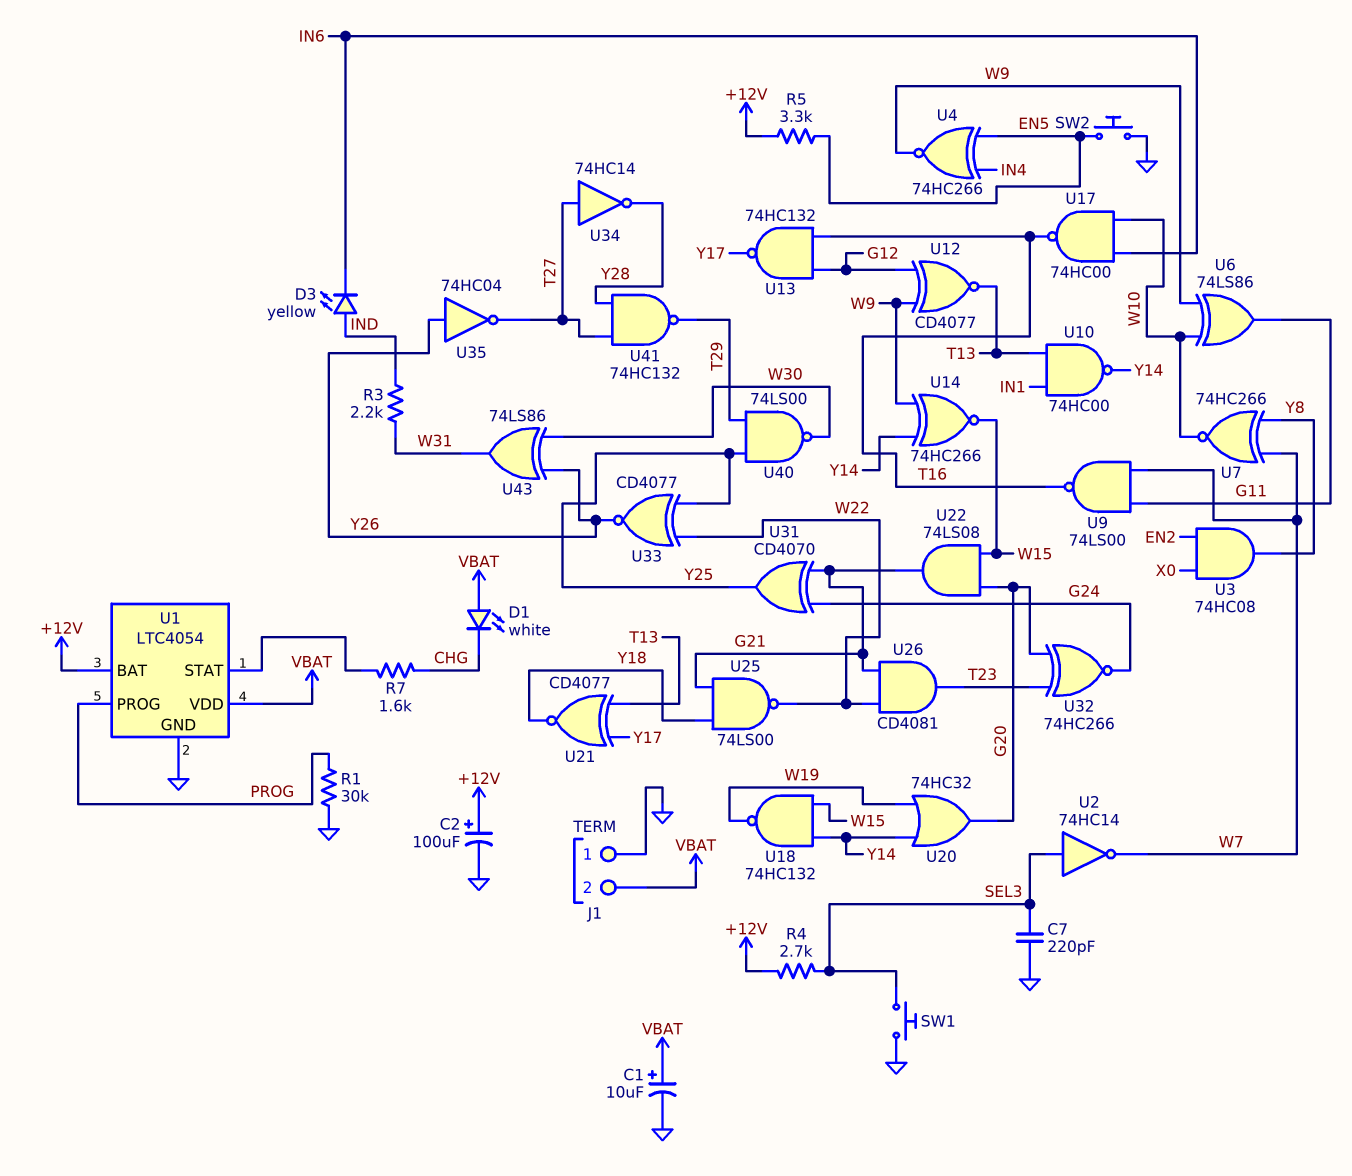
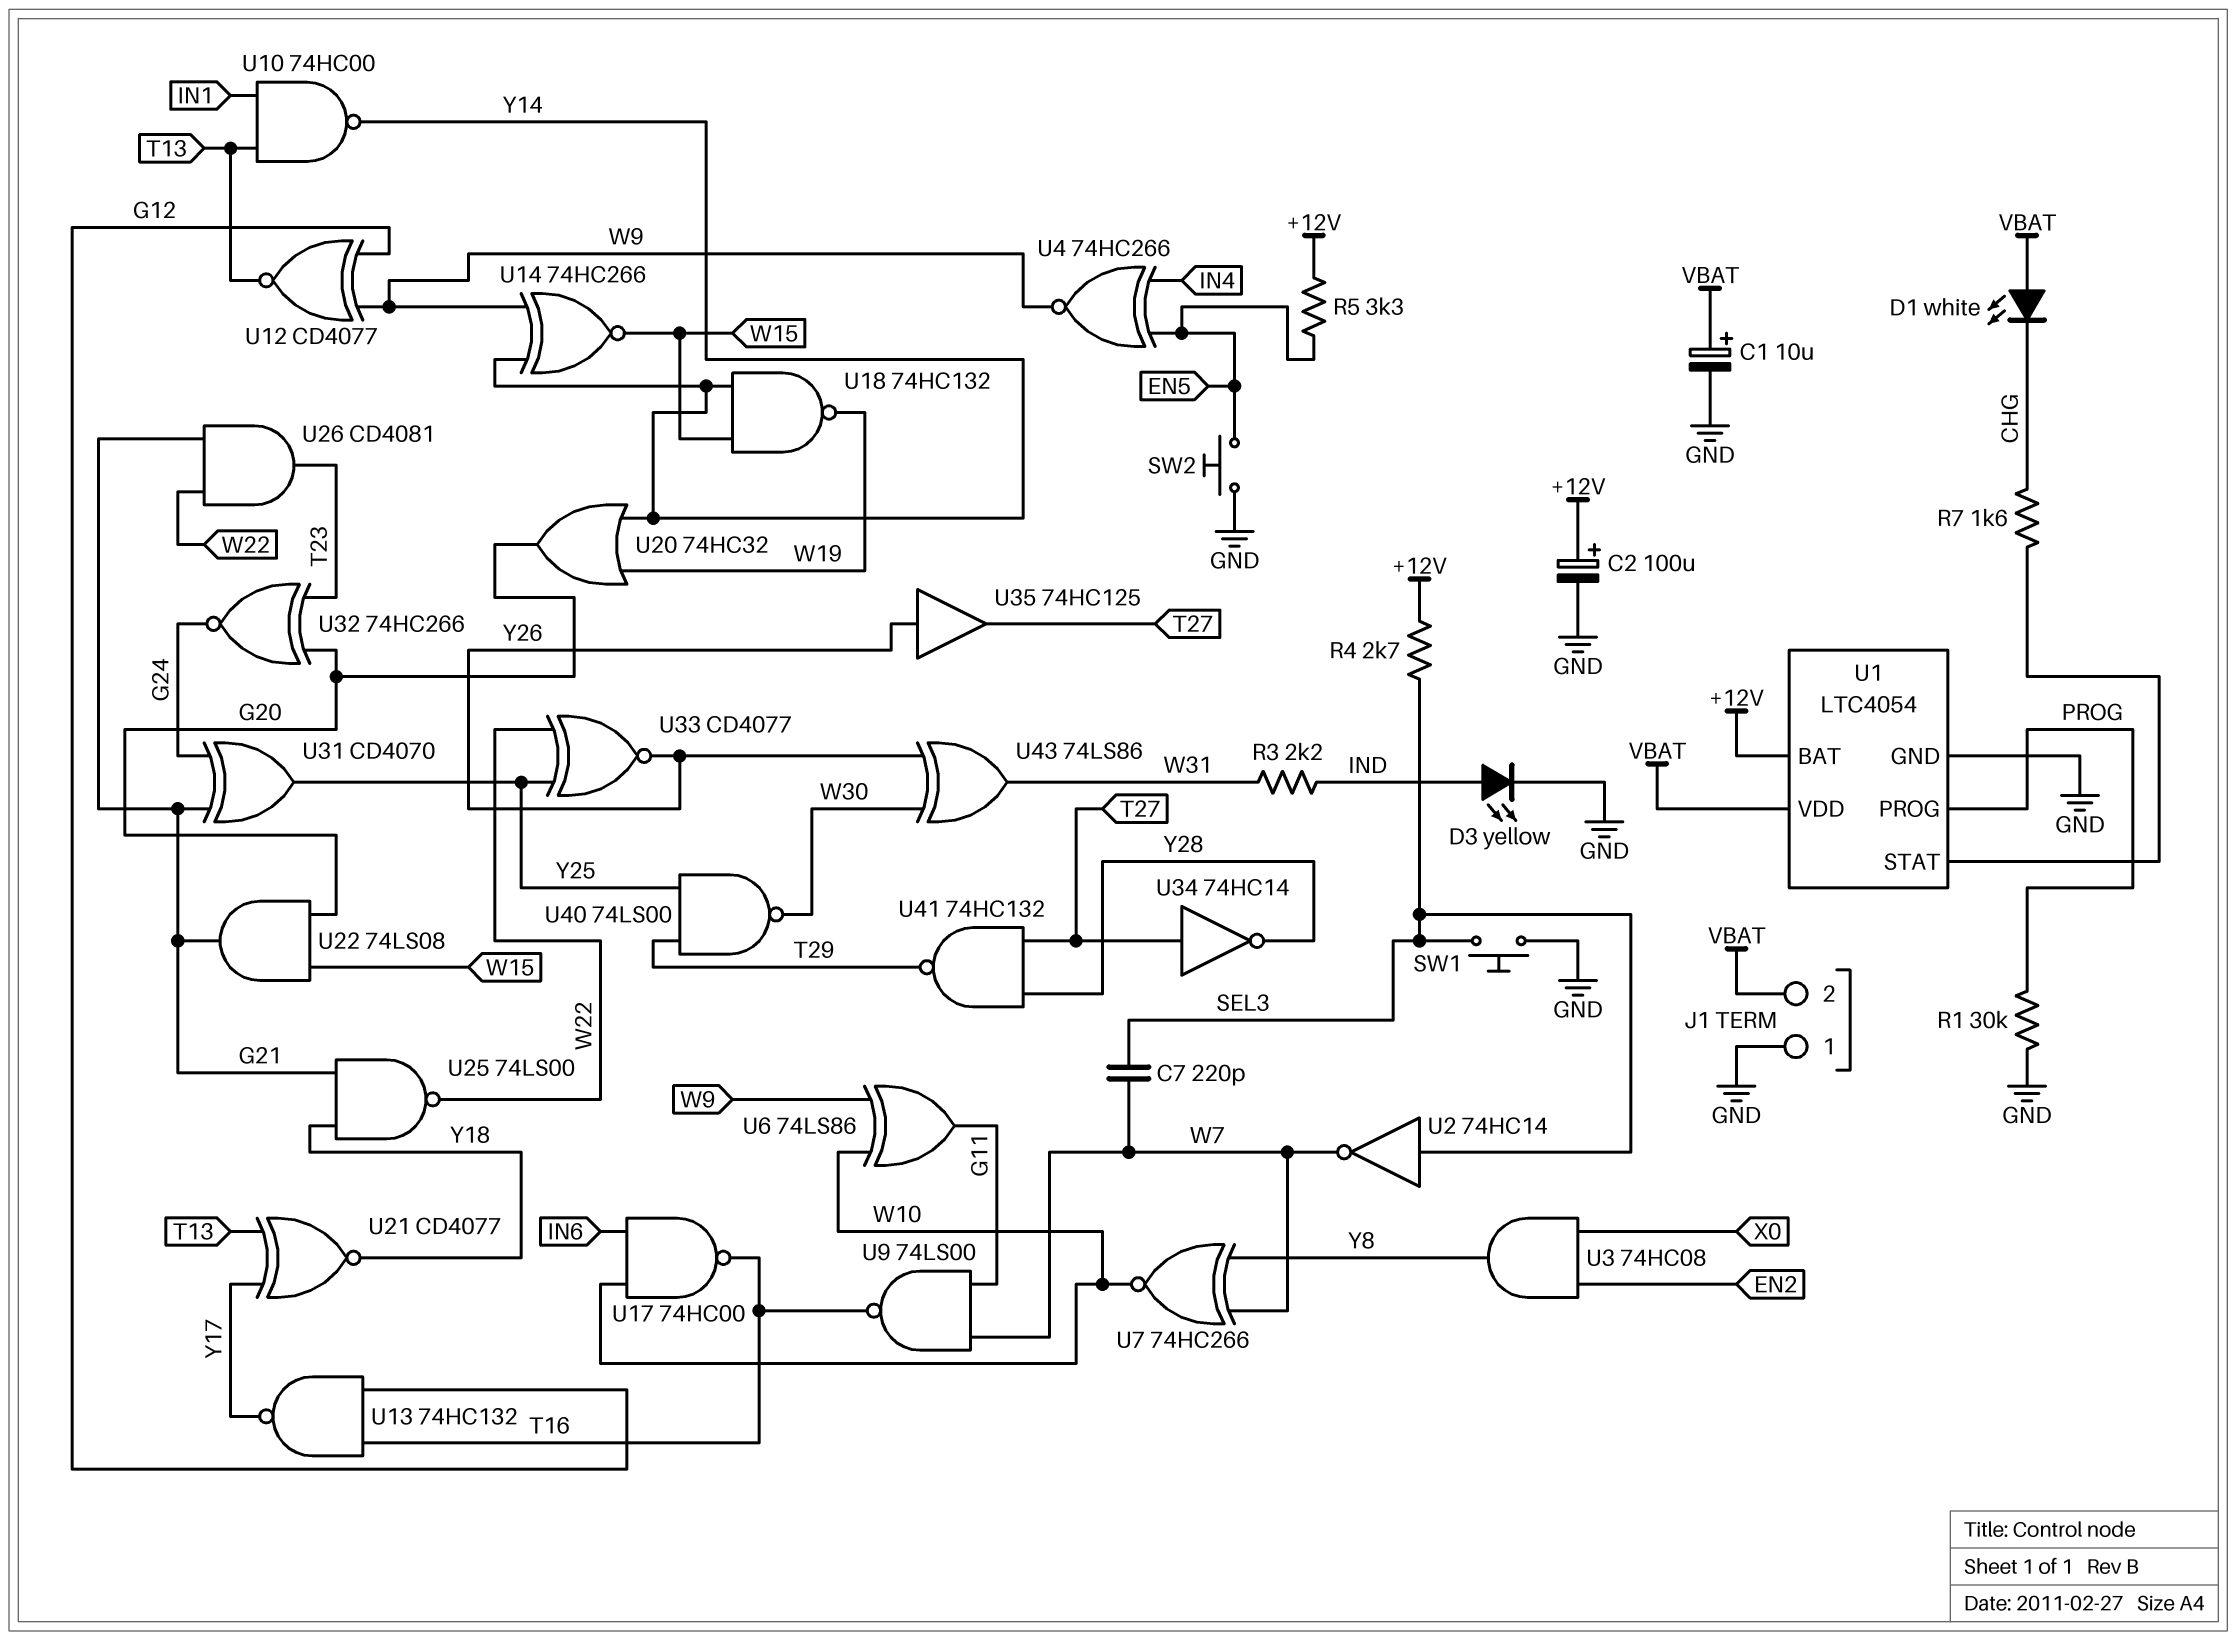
C7: 220pF (GND, SEL3) -> 220pF (SEL3, W7)
D3: LED yellow (A IND, K IN6) -> LED yellow (A IND, K GND)
U35: NOT 74HC04 (in Y26, out T27) -> buffer 74HC125 (in Y26, out T27)

